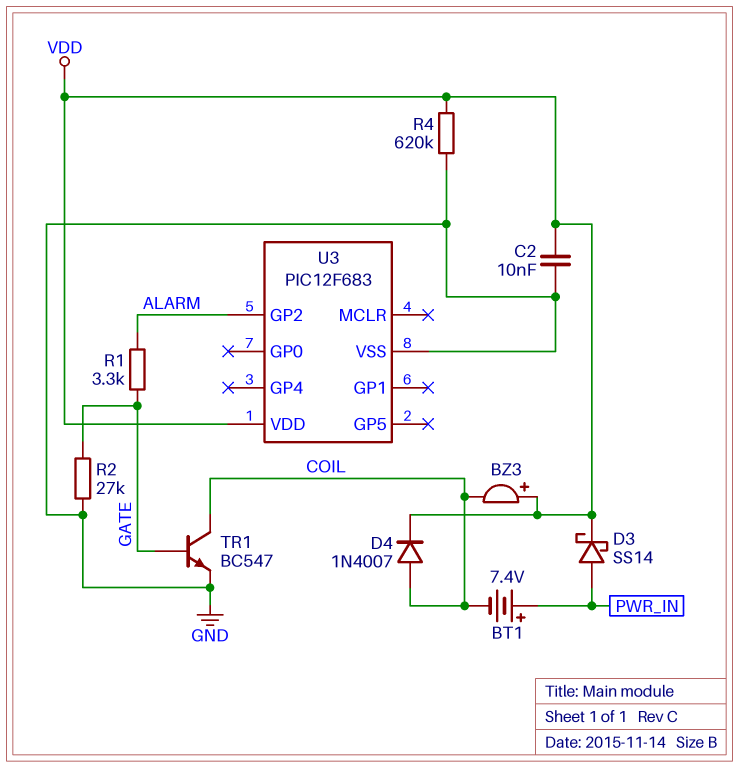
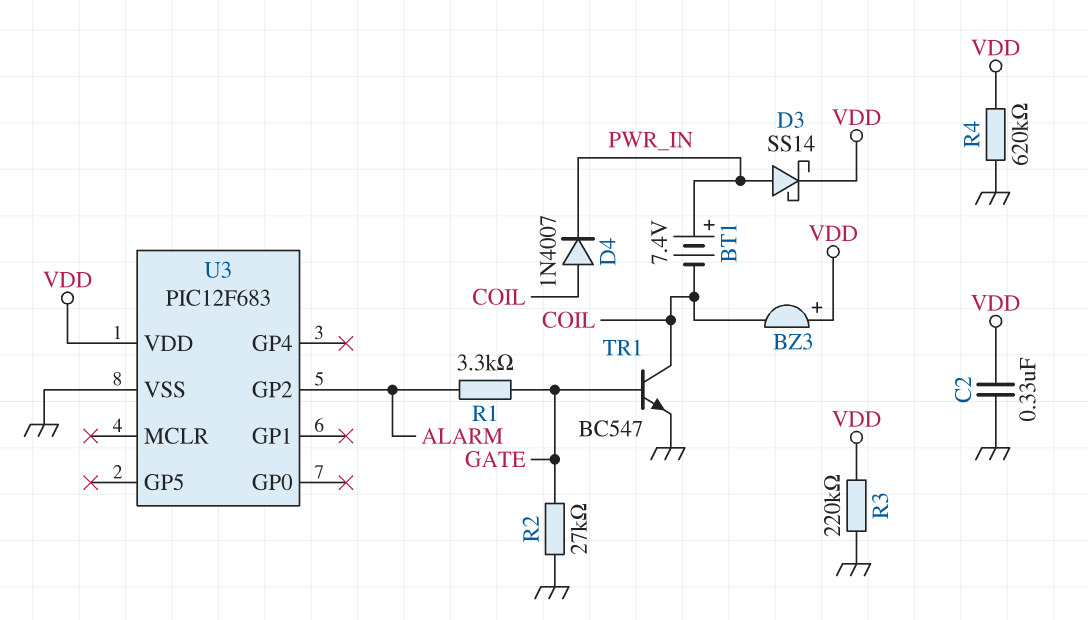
C2: 10nF (GND, VDD) -> 330nF (GND, VDD)
D4: diode 1N4007 (A COIL, K VDD) -> diode 1N4007 (A COIL, K PWR_IN)
R3: none -> 220k (GND, VDD)

